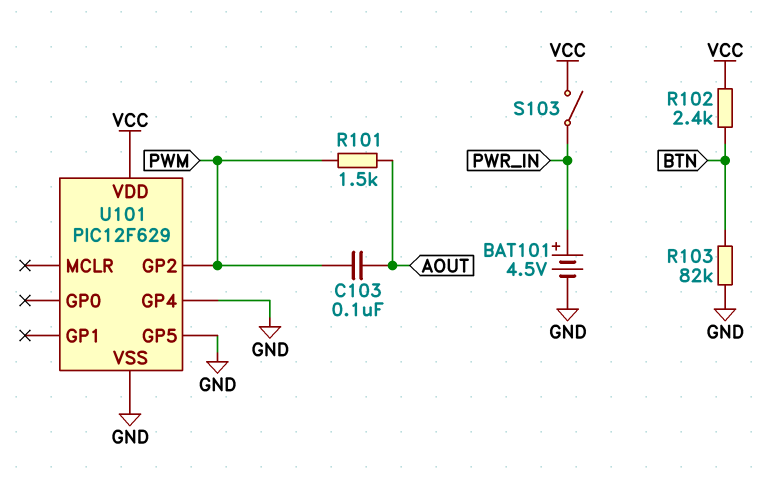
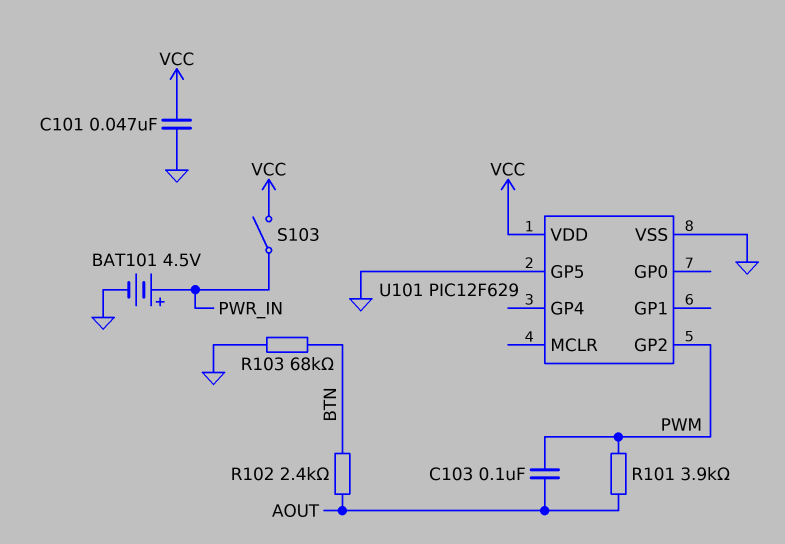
C101: none -> 47nF (GND, VCC)
R101: 1.5k (AOUT, PWM) -> 3.9k (AOUT, PWM)
R102: 2.4k (BTN, VCC) -> 2.4k (AOUT, BTN)
R103: 82k (BTN, GND) -> 68k (BTN, GND)
U101 pin GP4: GND -> none

